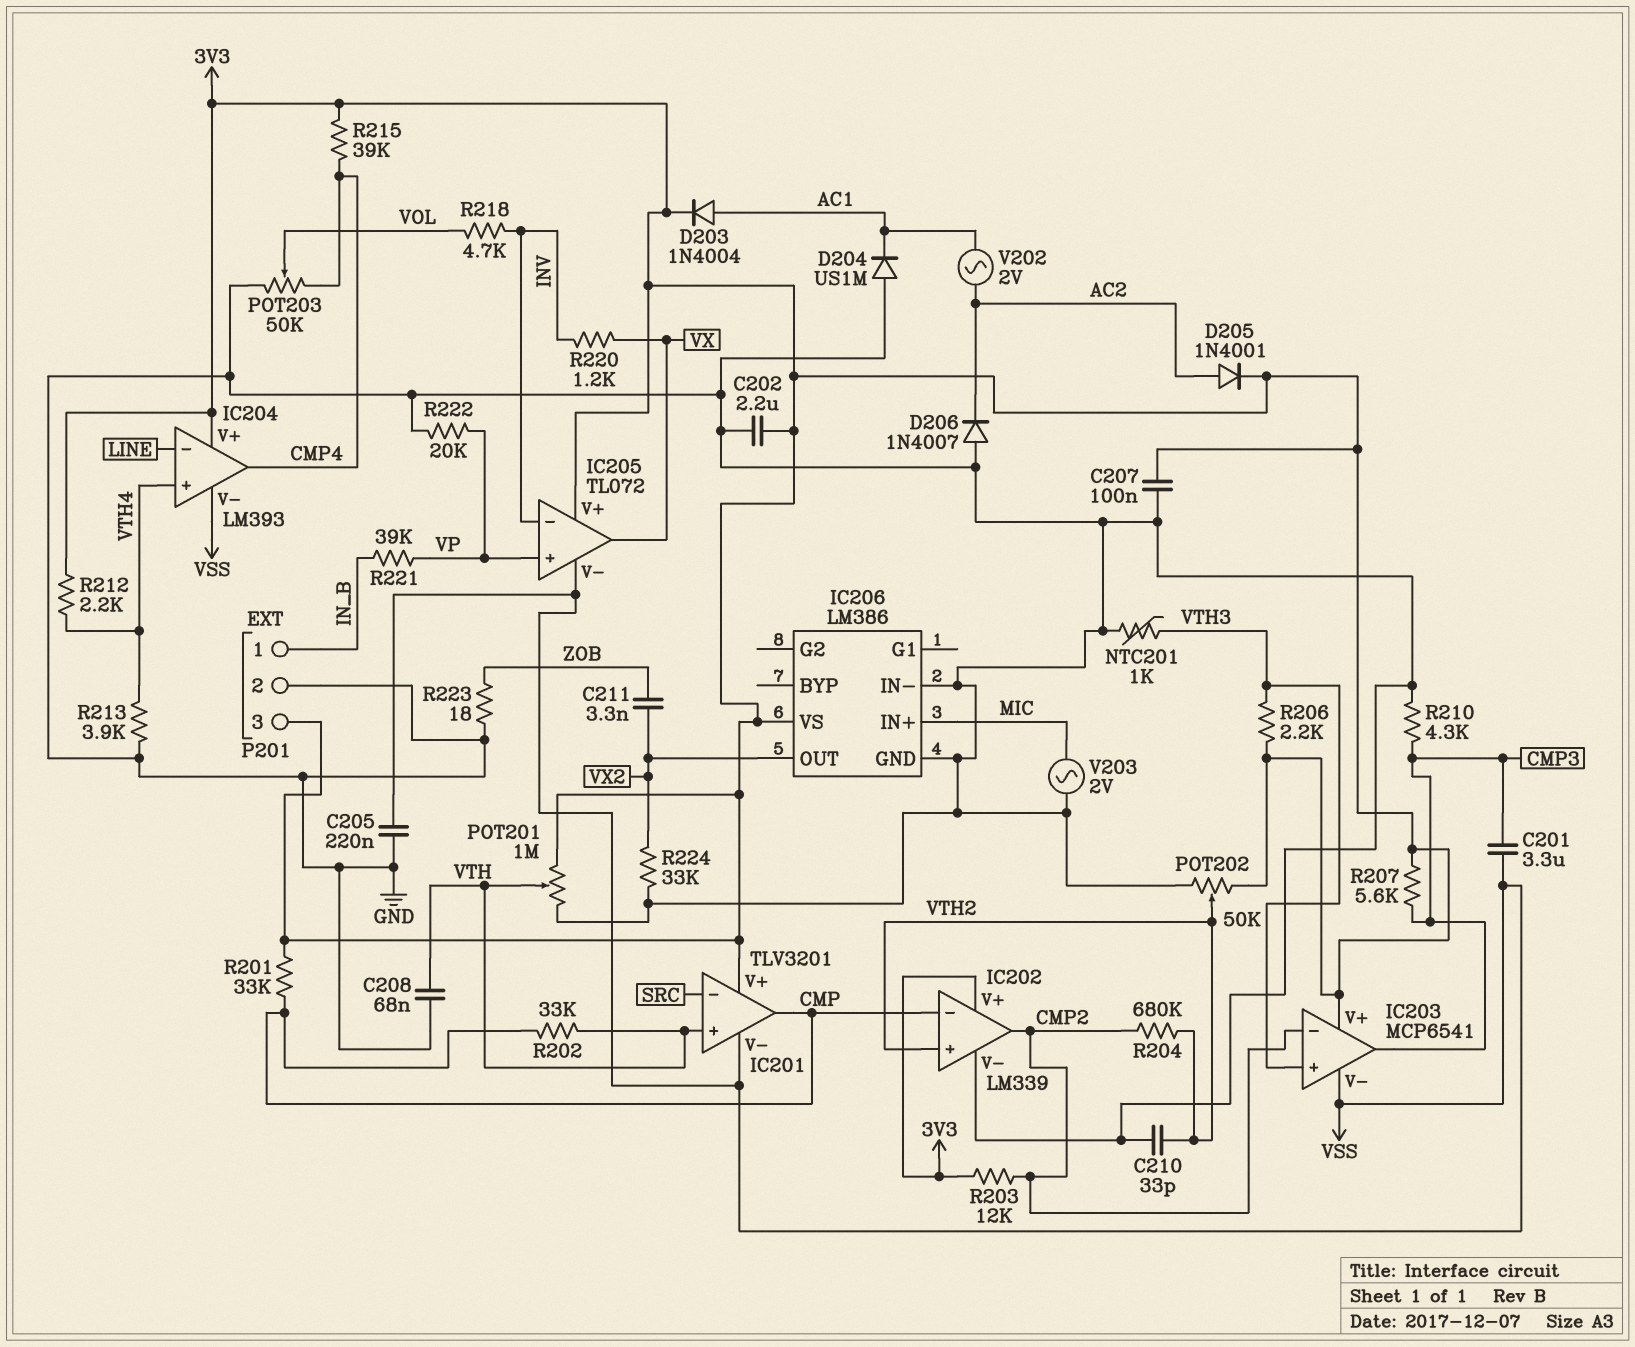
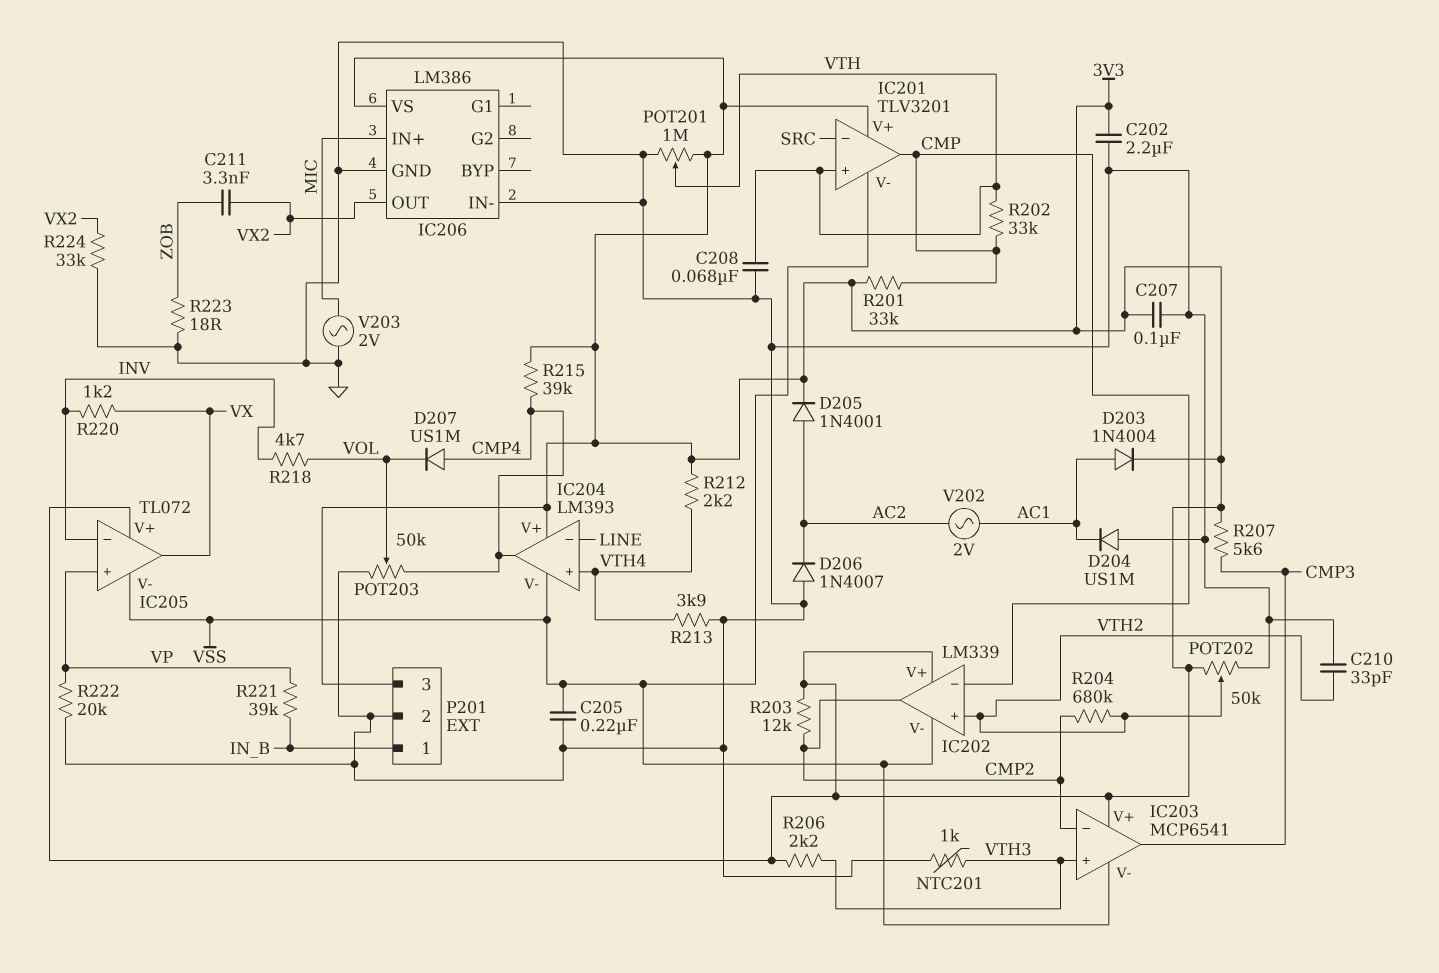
C201: 3.3uF (CMP3, VSS) -> none
D207: none -> diode US1M (A CMP4, K VOL)
IC202 pin V-: GND -> VSS
R210: 4.3k (CMP3, GND) -> none

